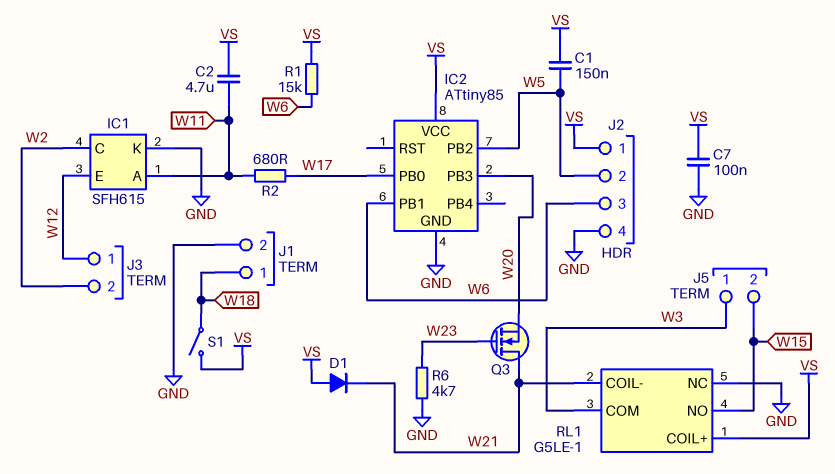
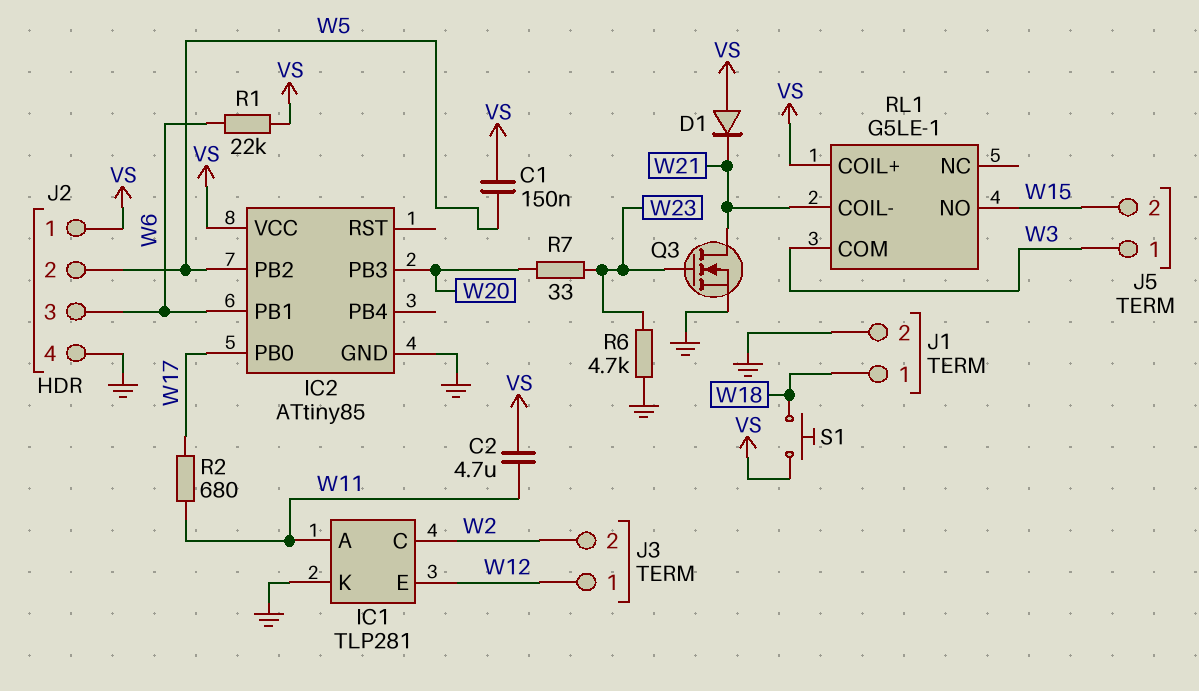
C7: 100nF (GND, VS) -> none
IC1: SFH615 -> TLP281
Q3: NMOS (G W23, D W21, S W20) -> NMOS (G W23, D W21, S GND)
R1: 15k (VS, W6) -> 22k (VS, W6)
R7: none -> 33 (W20, W23)
RL1 pin NC: GND -> none
S1: switch (VS, W18) -> button (VS, W18)

